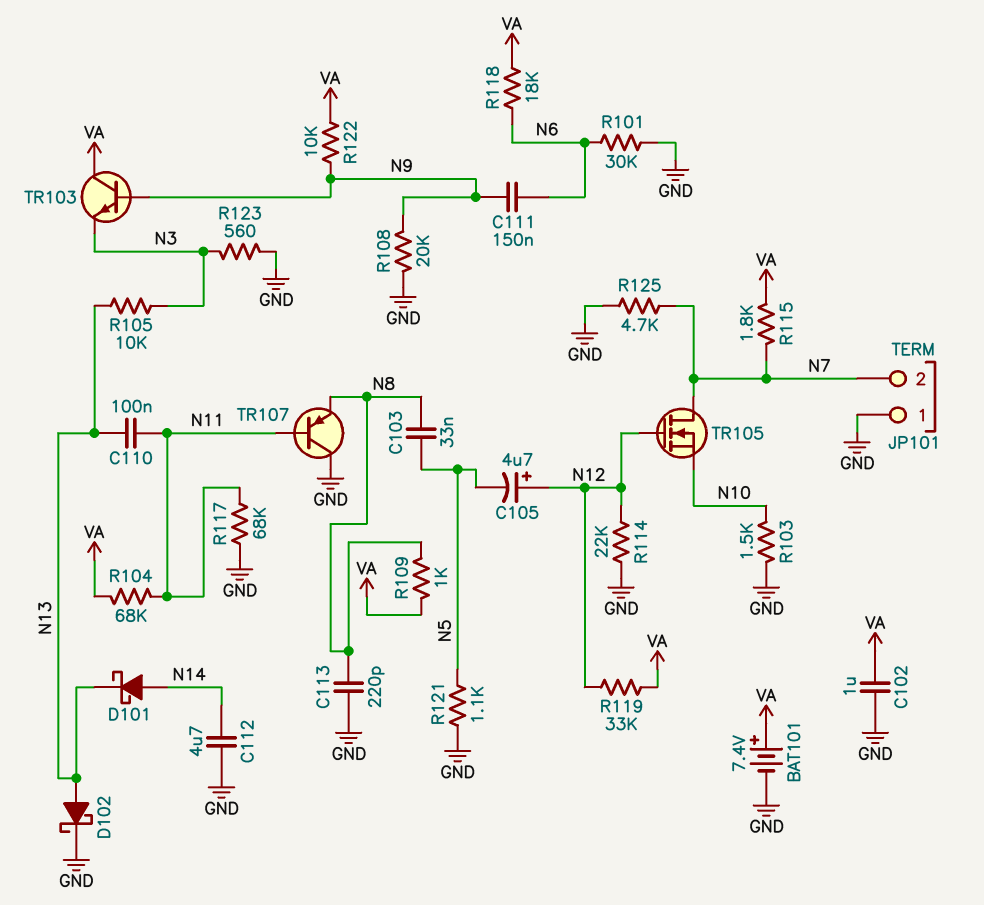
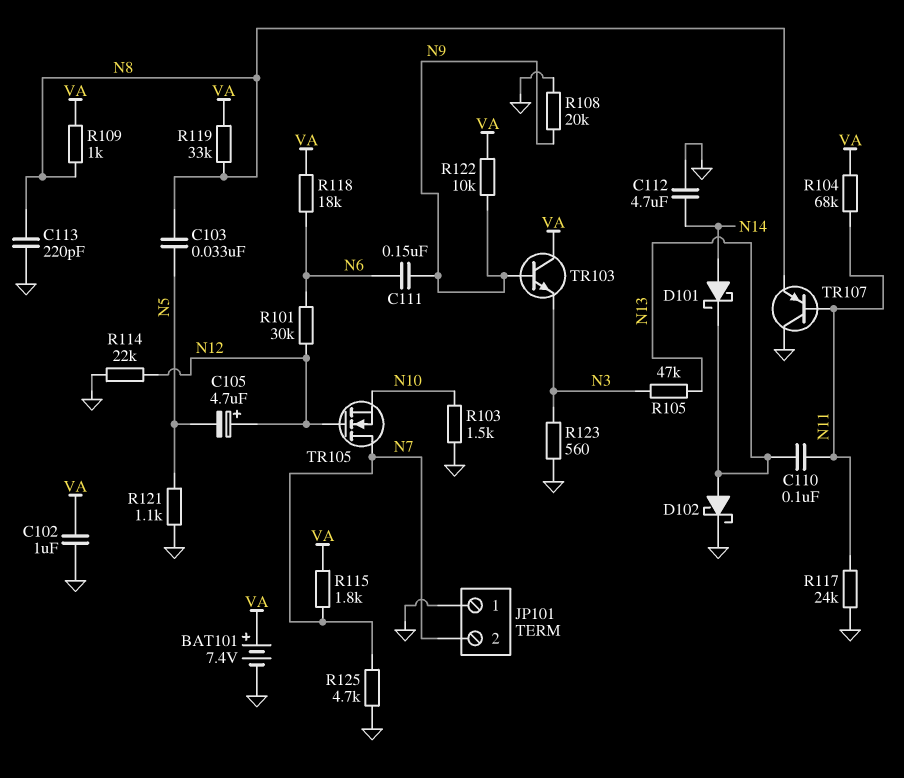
R101: 30k (GND, N6) -> 30k (N6, N12)
R105: 10k (N3, N13) -> 47k (N3, N13)
R117: 68k (GND, N11) -> 24k (GND, N11)
R119: 33k (N12, VA) -> 33k (N8, VA)

